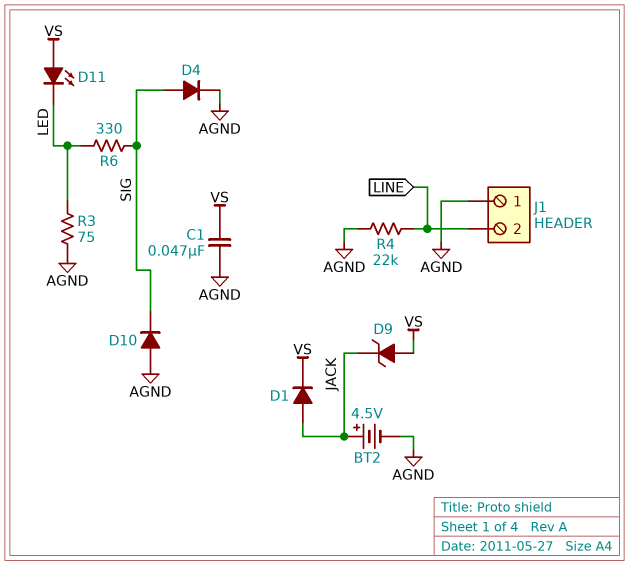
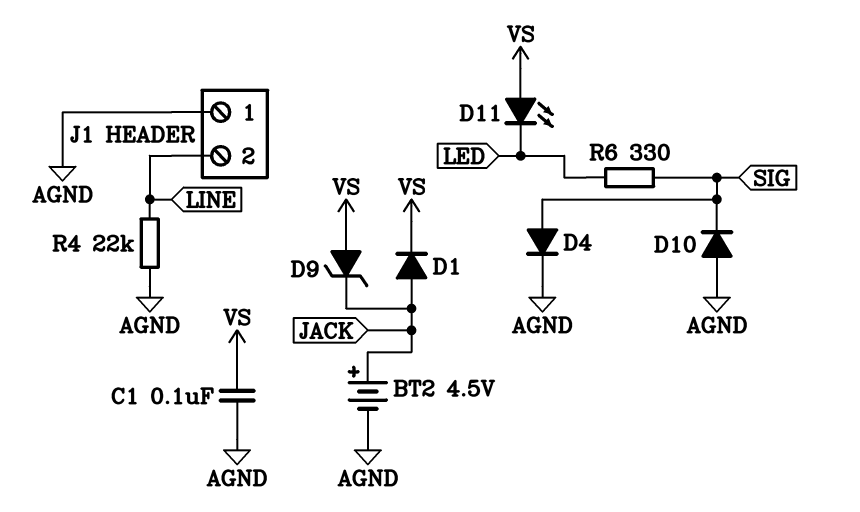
C1: 47nF (AGND, VS) -> 100nF (AGND, VS)
R3: 75 (AGND, LED) -> none

